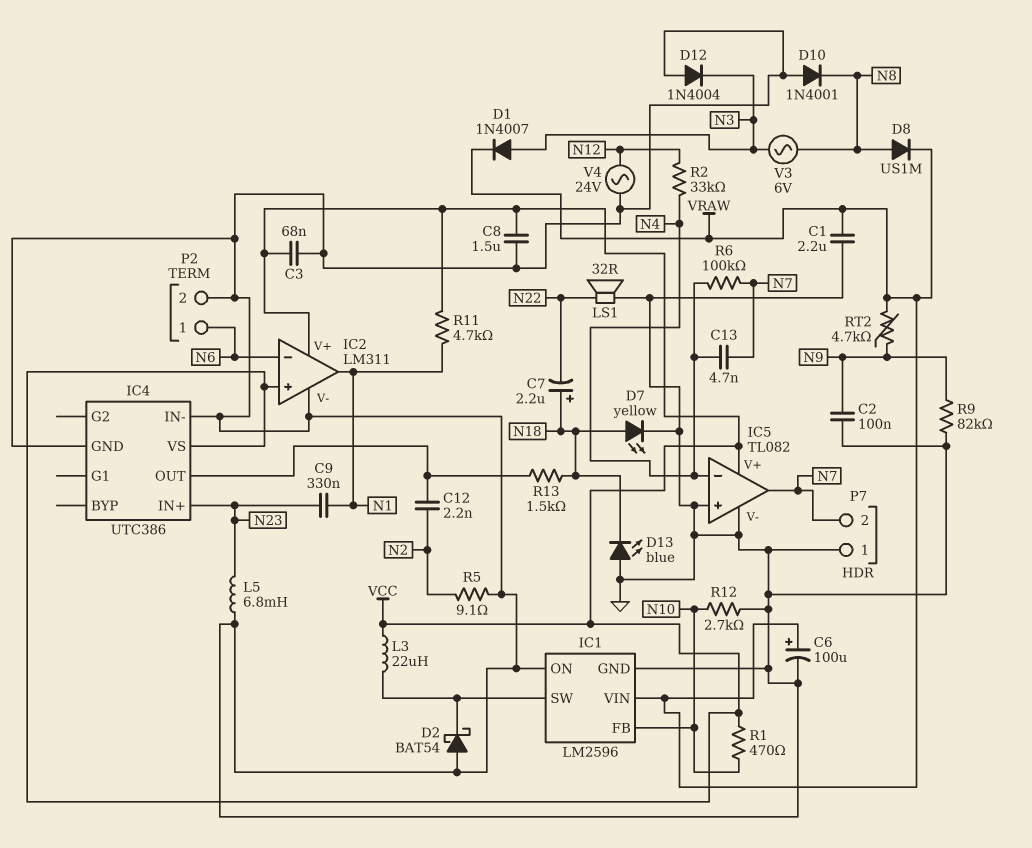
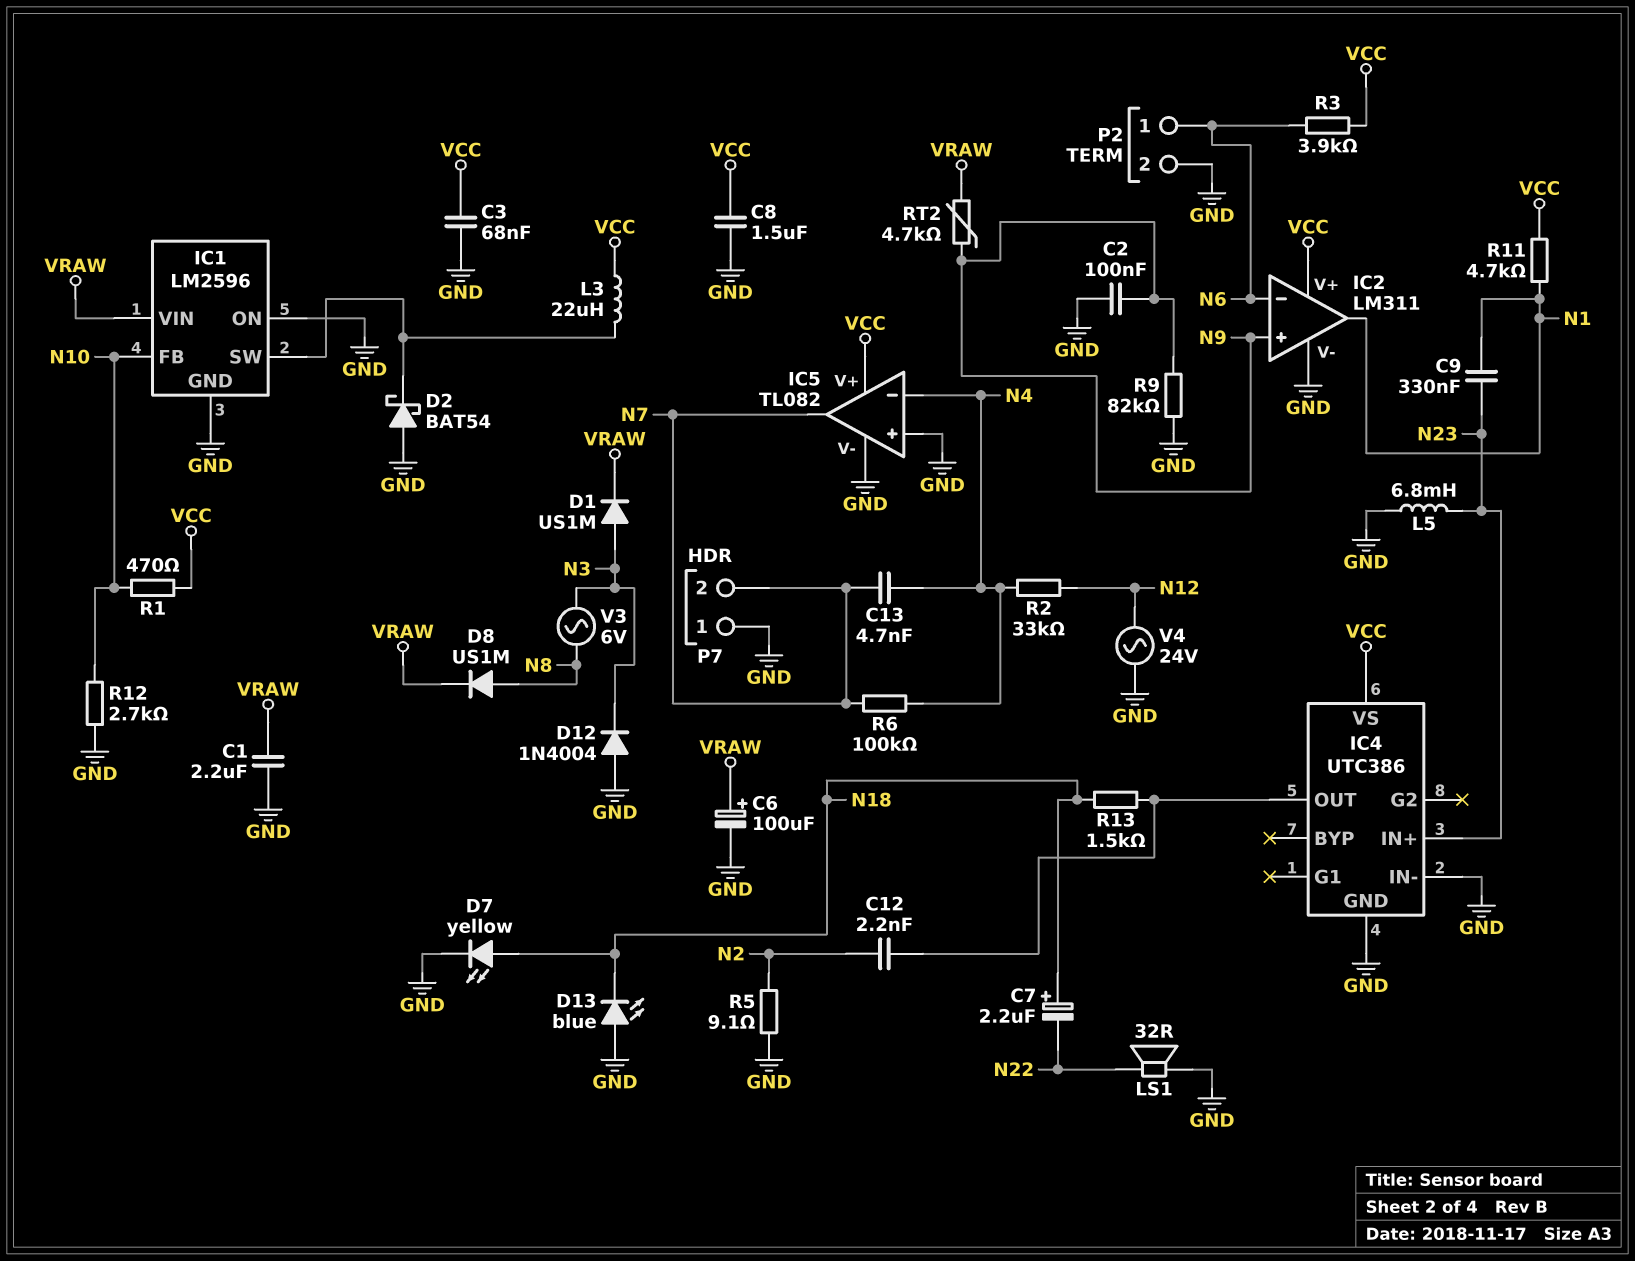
D1: diode 1N4007 (A N3, K VRAW) -> diode US1M (A N3, K VRAW)
D10: diode 1N4001 (A GND, K N8) -> none
IC2 pin in+: VCC -> N9
R3: none -> 3.9k (N6, VCC)

